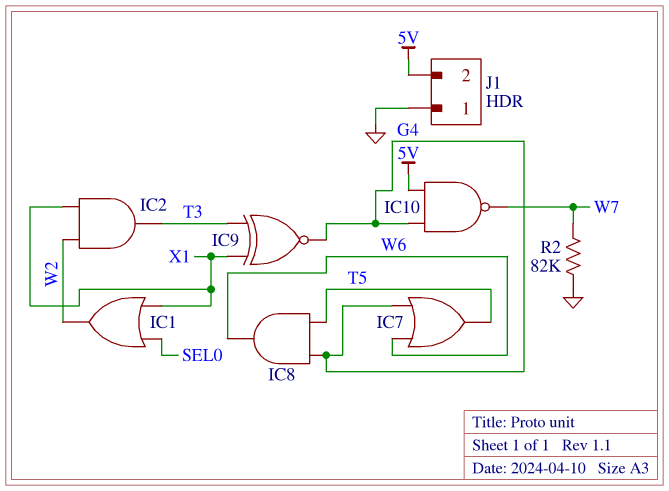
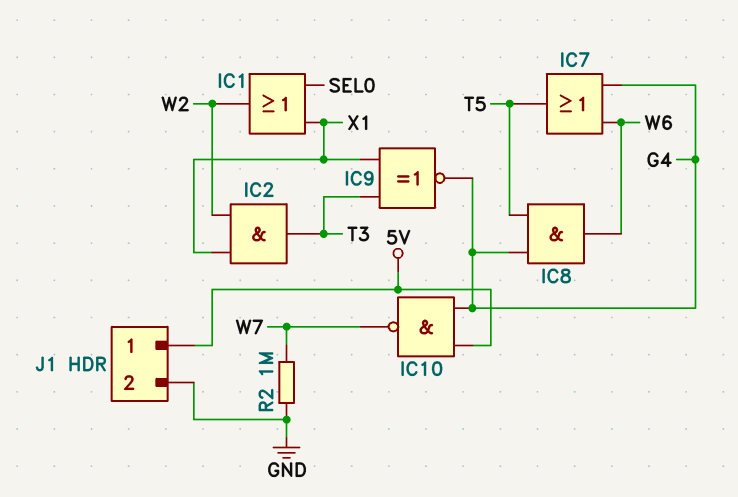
J1 pin 1: GND -> 5V
J1 pin 2: 5V -> GND
R2: 82k (GND, W7) -> 1M (GND, W7)

